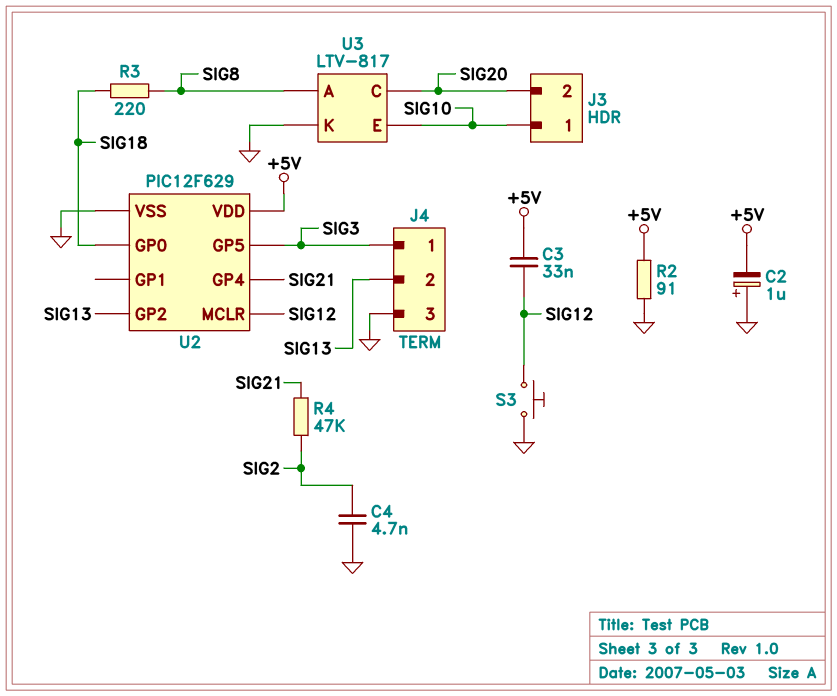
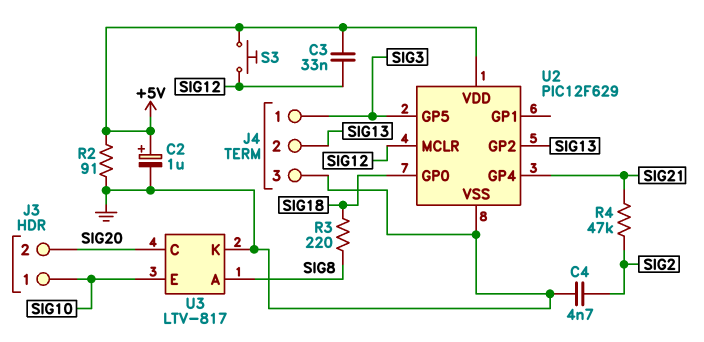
C2: 1uF (plus GND, minus +5V) -> 1uF (plus +5V, minus GND)
S3: button (GND, SIG12) -> button (+5V, SIG12)

